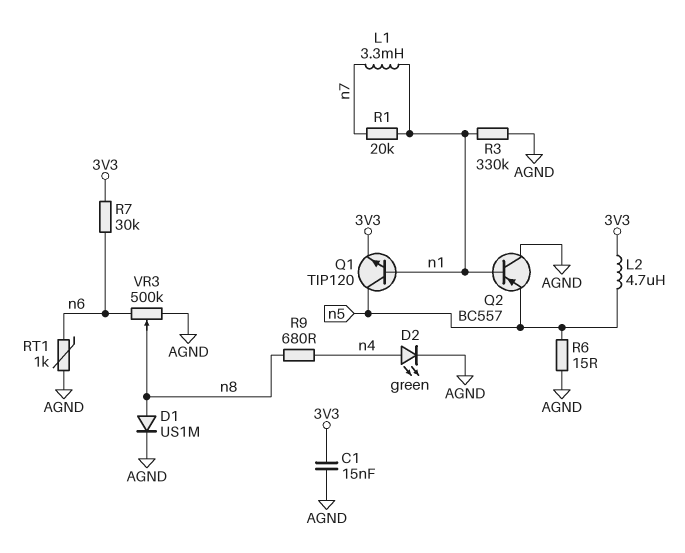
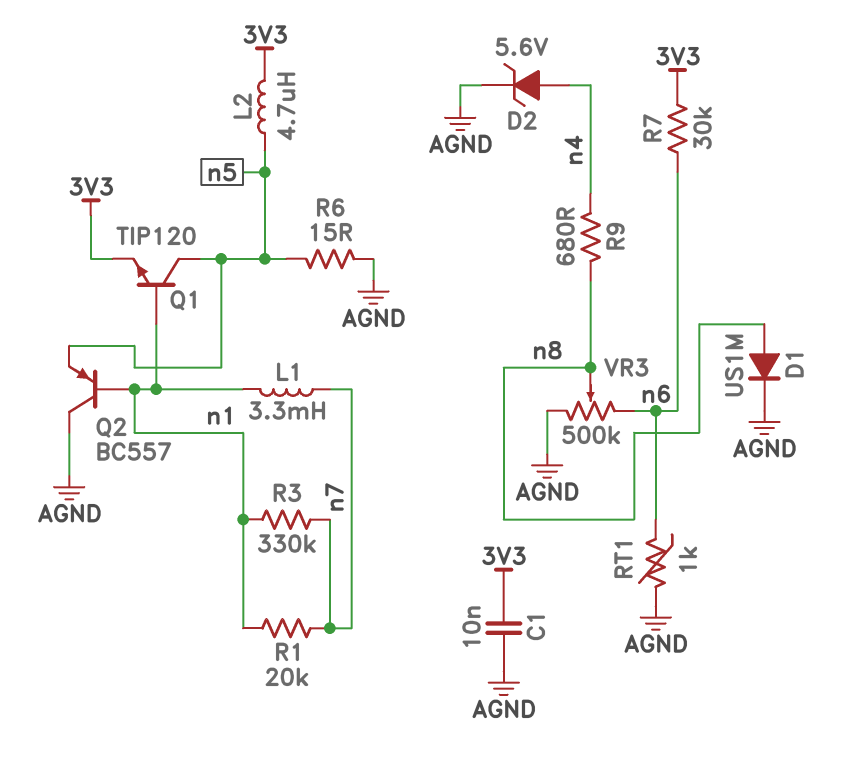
C1: 15nF (3V3, AGND) -> 10nF (3V3, AGND)
D2: LED green (A n4, K AGND) -> zener 5.6V (A n4, K AGND)
R3: 330k (AGND, n1) -> 330k (n1, n7)

